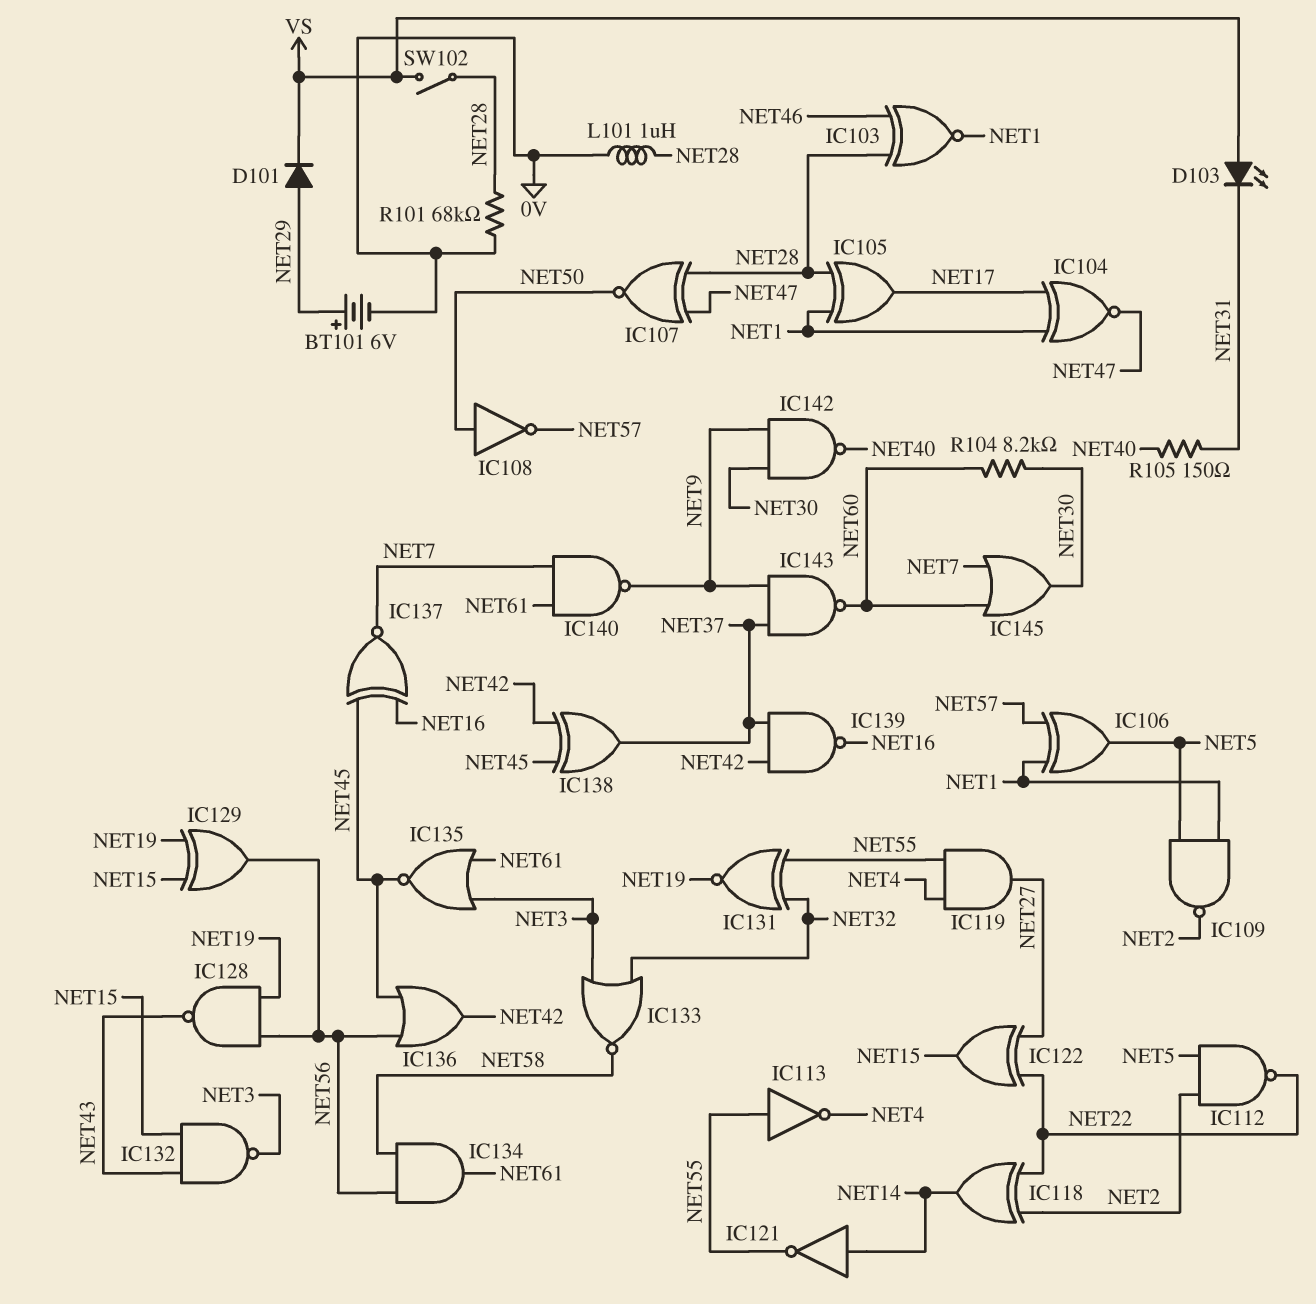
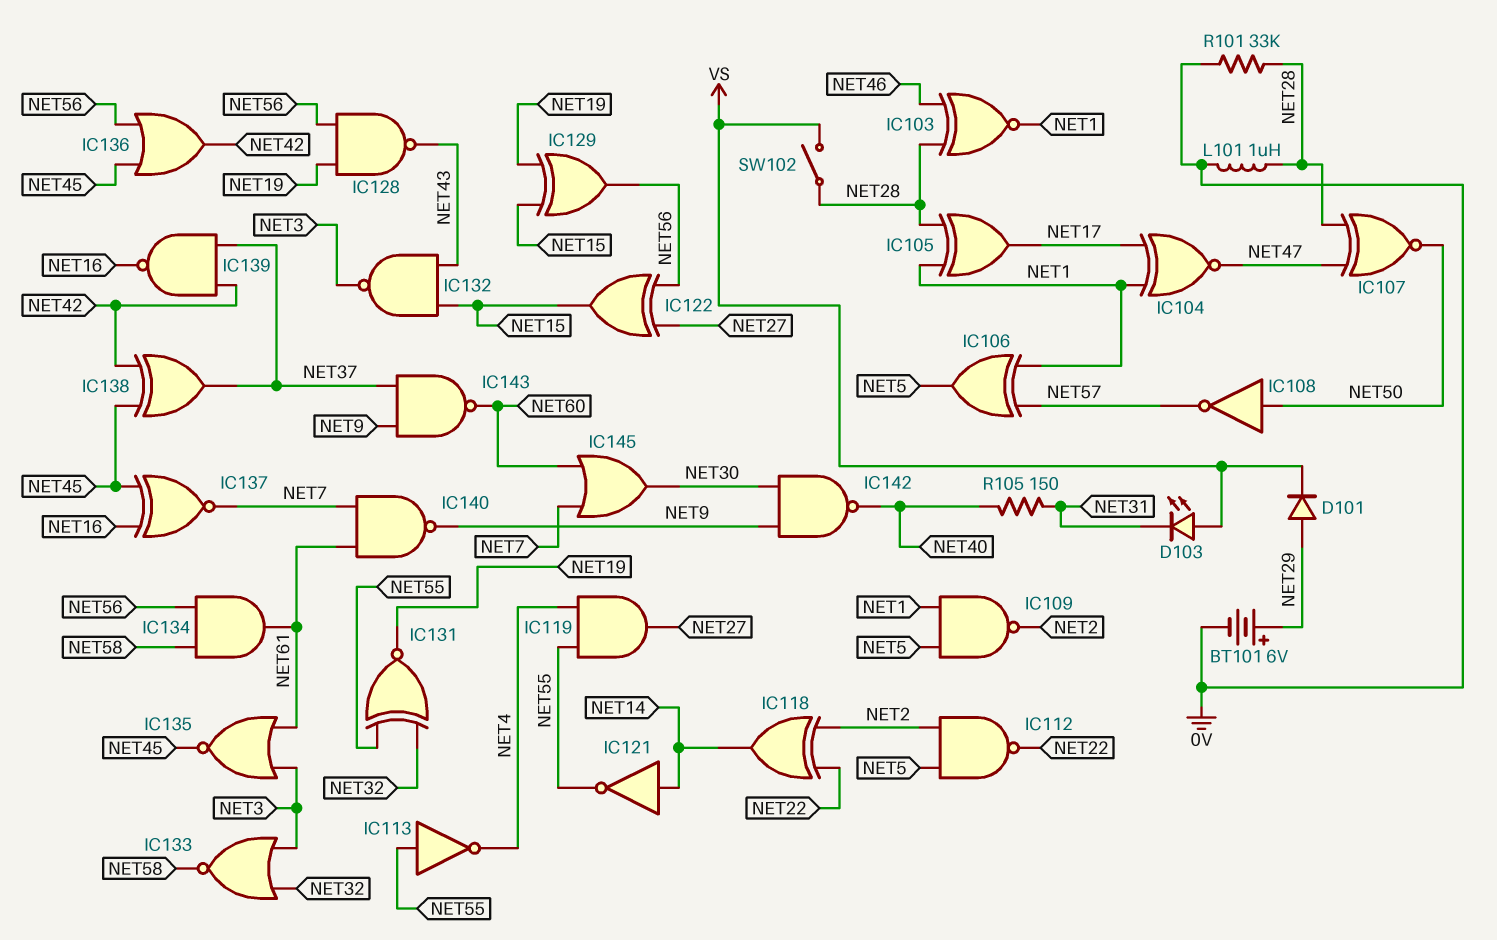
IC122: XOR (in NET22, in NET27, out NET15) -> XOR (in NET27, in NET56, out NET15)
R101: 68k (0V, NET28) -> 33k (0V, NET28)
R104: 8.2k (NET30, NET60) -> none

